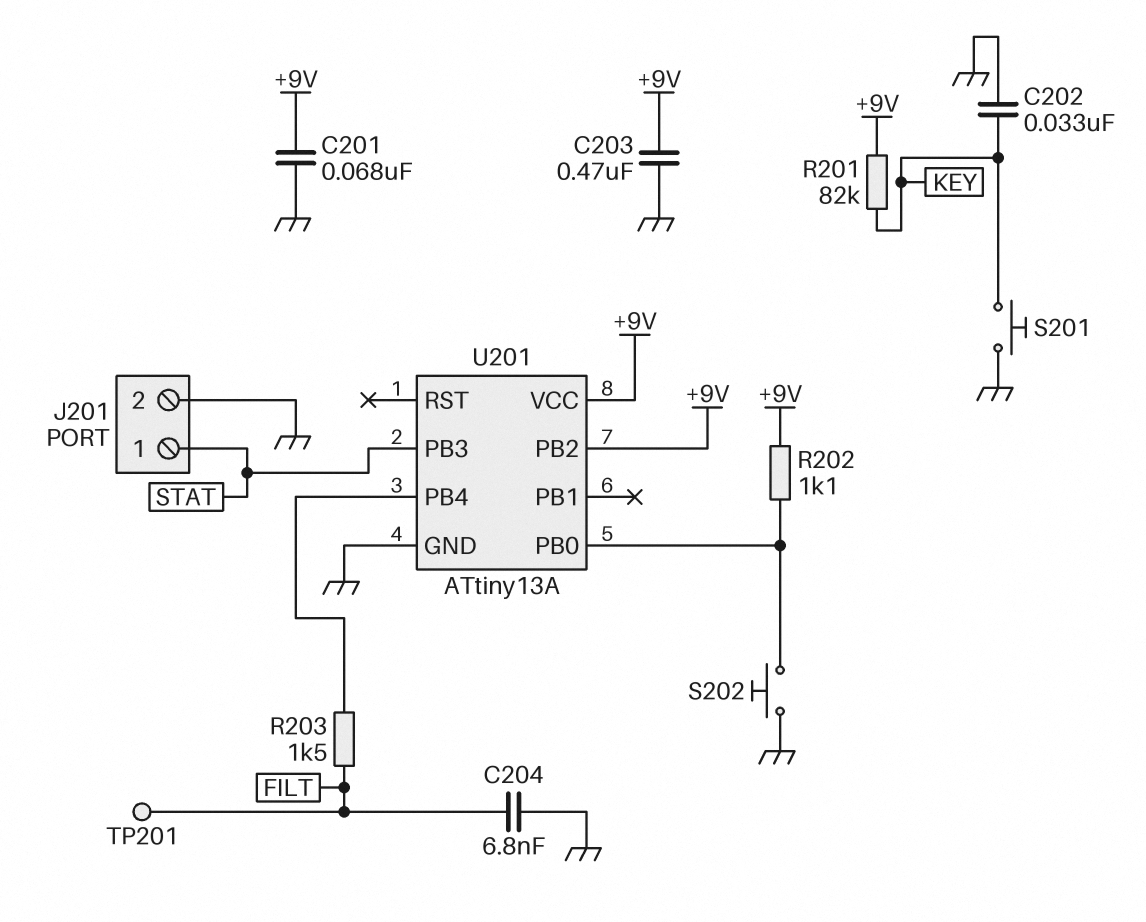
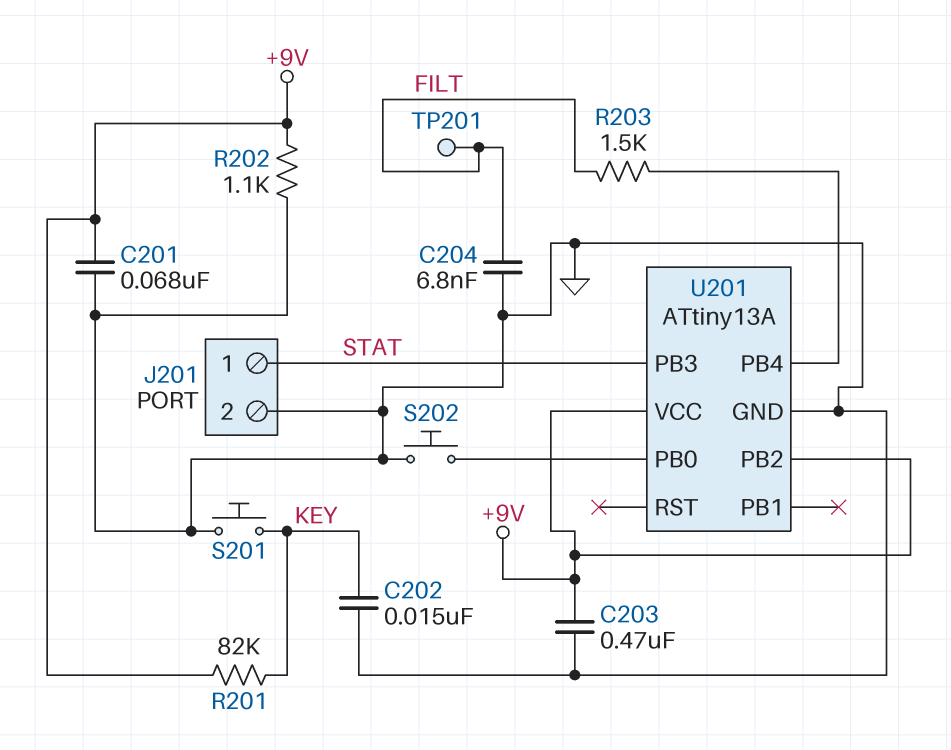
C202: 33nF (GND, KEY) -> 15nF (GND, KEY)
R202: 1.1k (+9V, U201/PB0) -> 1.1k (+9V, GND)

